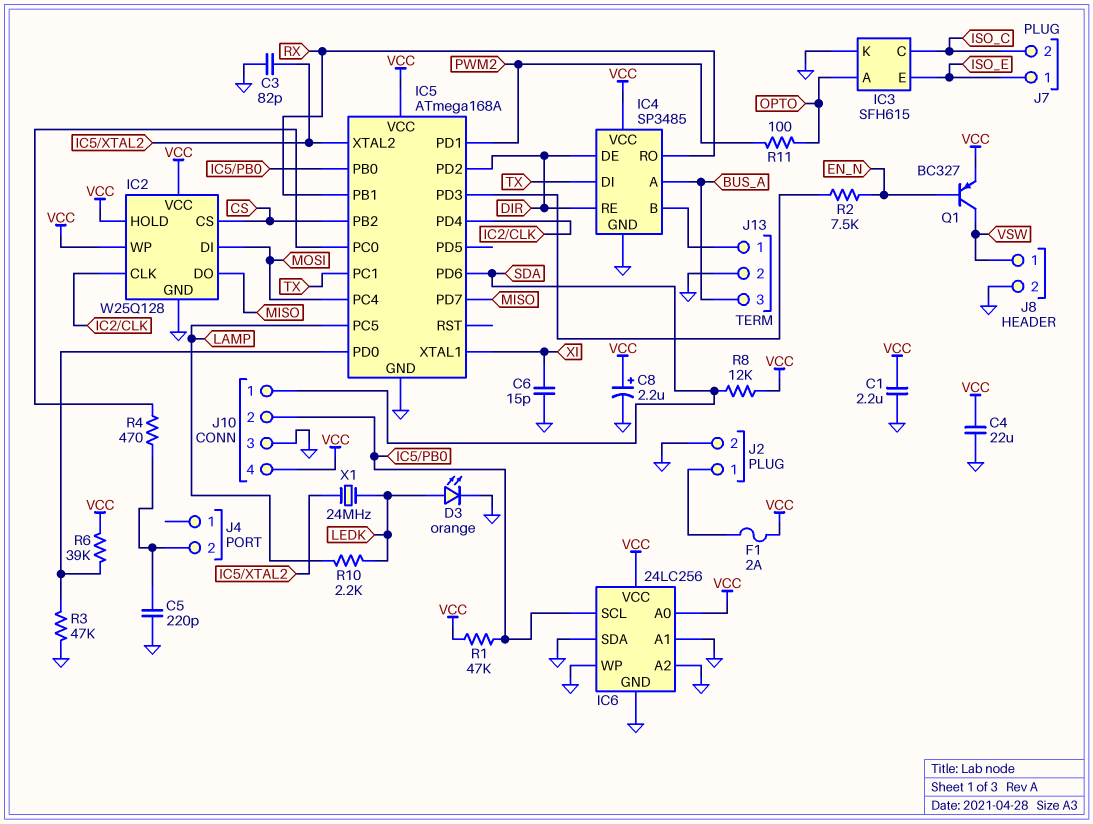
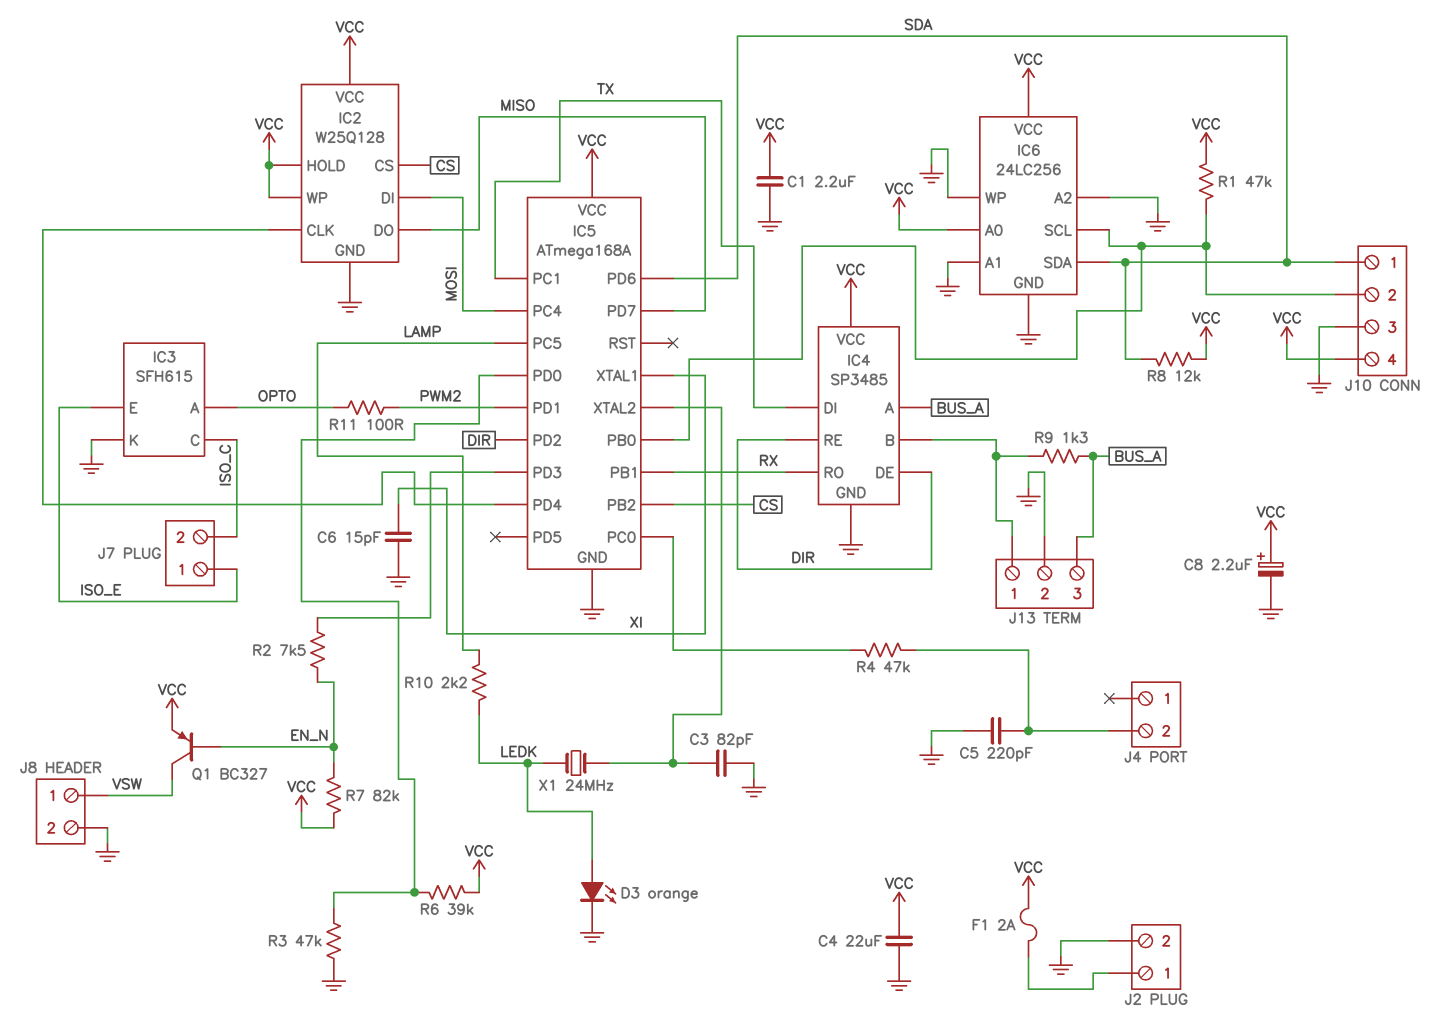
IC6 pin SDA: GND -> SDA
R4: 470 (IC5/PC0, J4/2) -> 47k (IC5/PC0, J4/2)
R7: none -> 82k (EN_N, VCC)
R9: none -> 1.3k (BUS_A, IC4/B)

